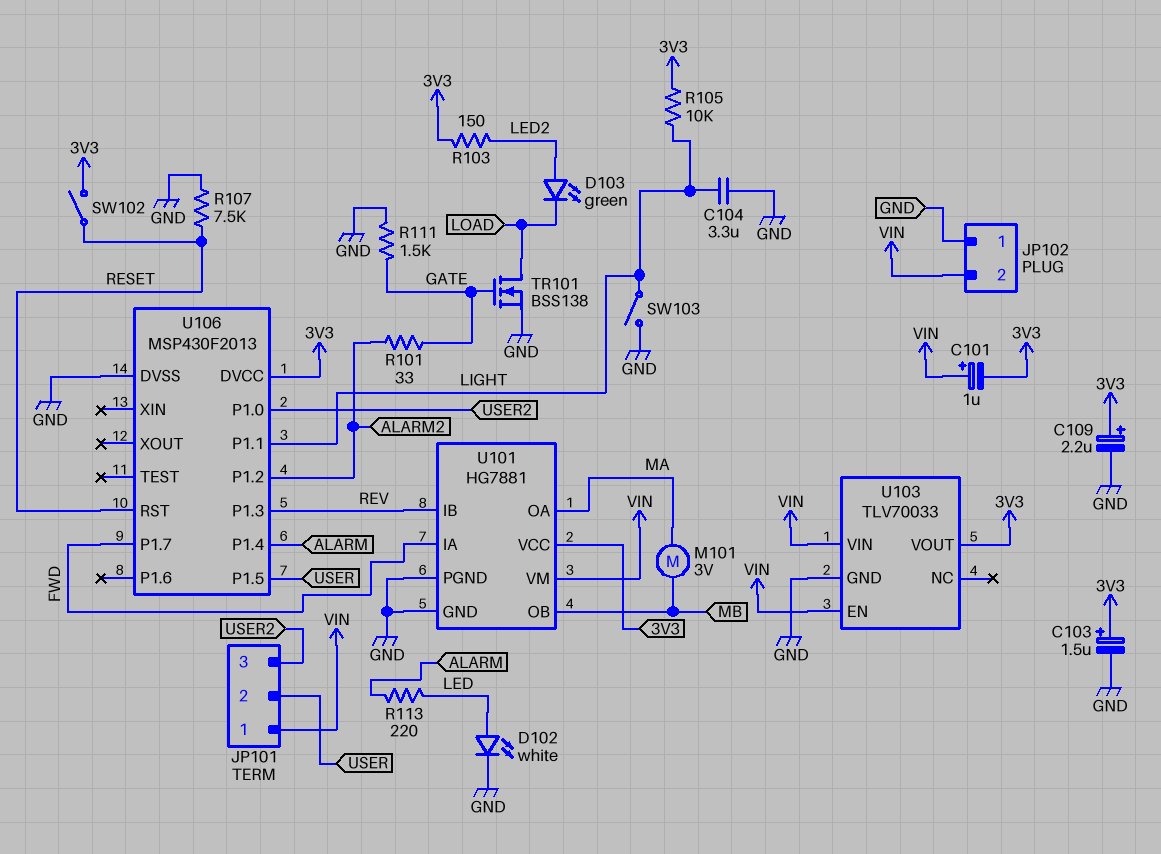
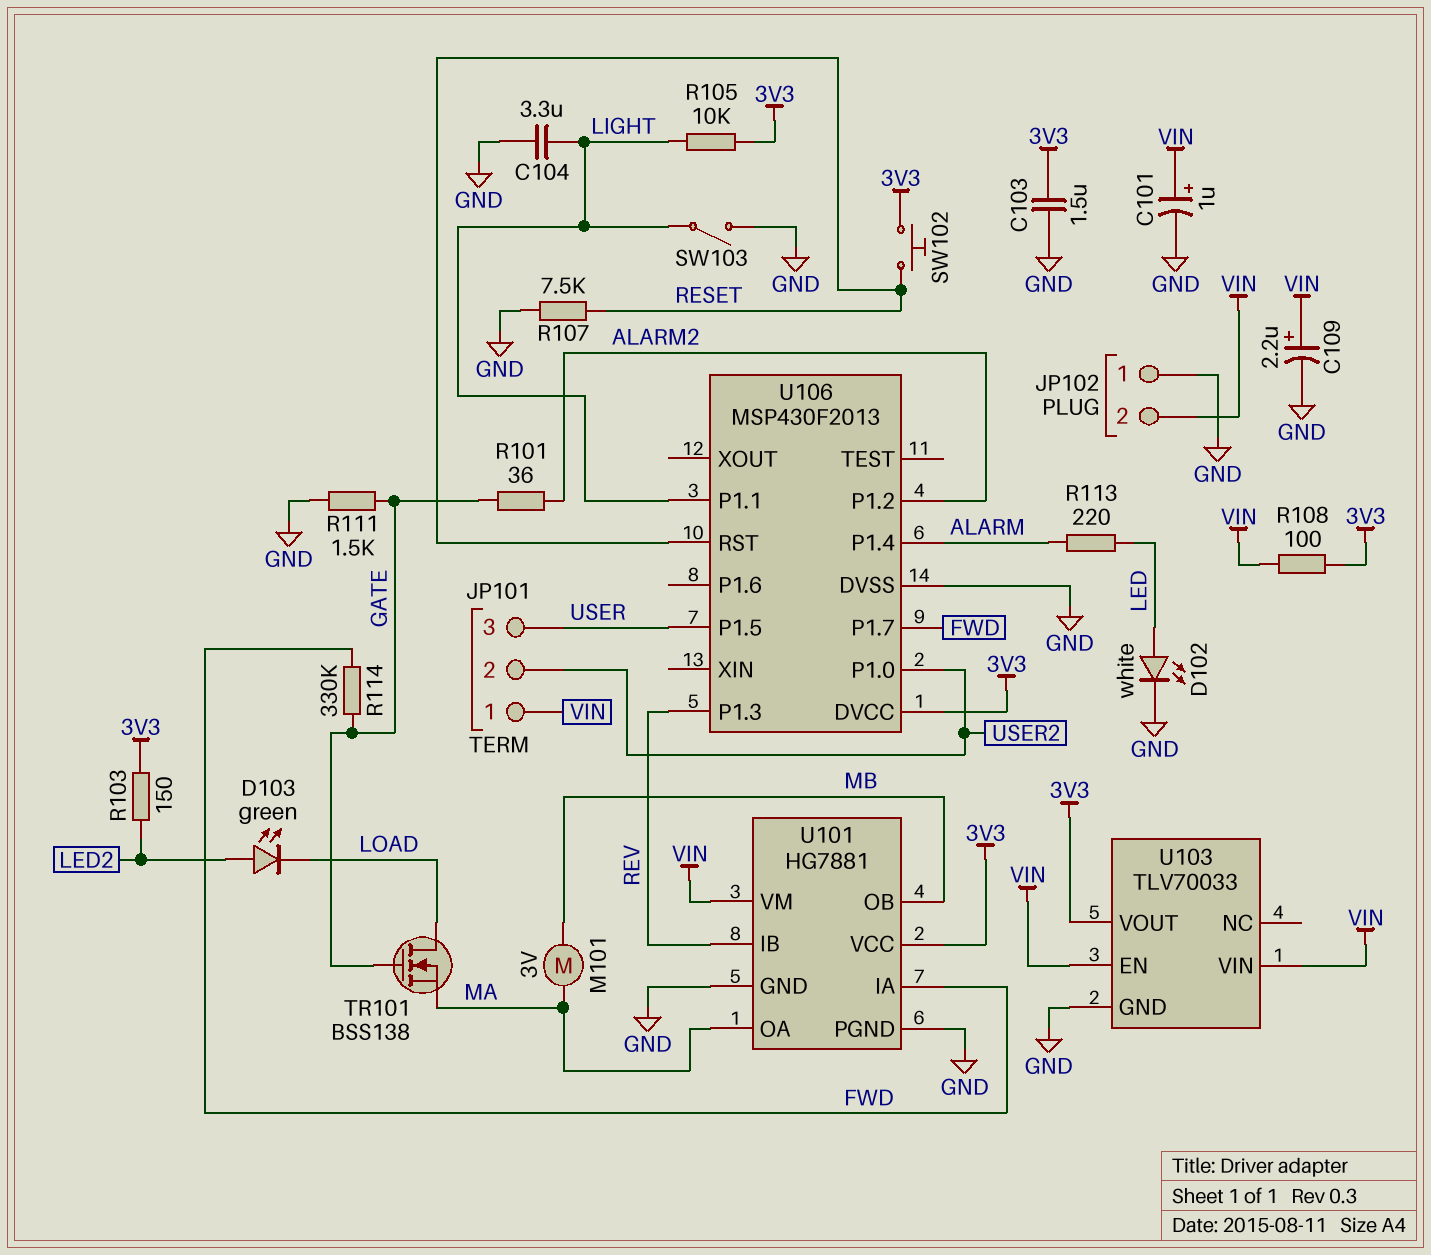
C101: 1uF (plus VIN, minus 3V3) -> 1uF (plus VIN, minus GND)
C103: 1.5uF (plus 3V3, minus GND) -> 1.5uF (3V3, GND)
C109: 2.2uF (plus 3V3, minus GND) -> 2.2uF (plus VIN, minus GND)
JP101 pin 2: USER -> USER2
JP101 pin 3: USER2 -> USER
R101: 33 (ALARM2, GATE) -> 36 (ALARM2, GATE)
R108: none -> 100 (3V3, VIN)
R114: none -> 330k (FWD, GATE)
SW102: switch (3V3, RESET) -> button (3V3, RESET)
TR101: NMOS BSS138 (G GATE, D LOAD, S GND) -> NMOS BSS138 (G GATE, D LOAD, S MA)

